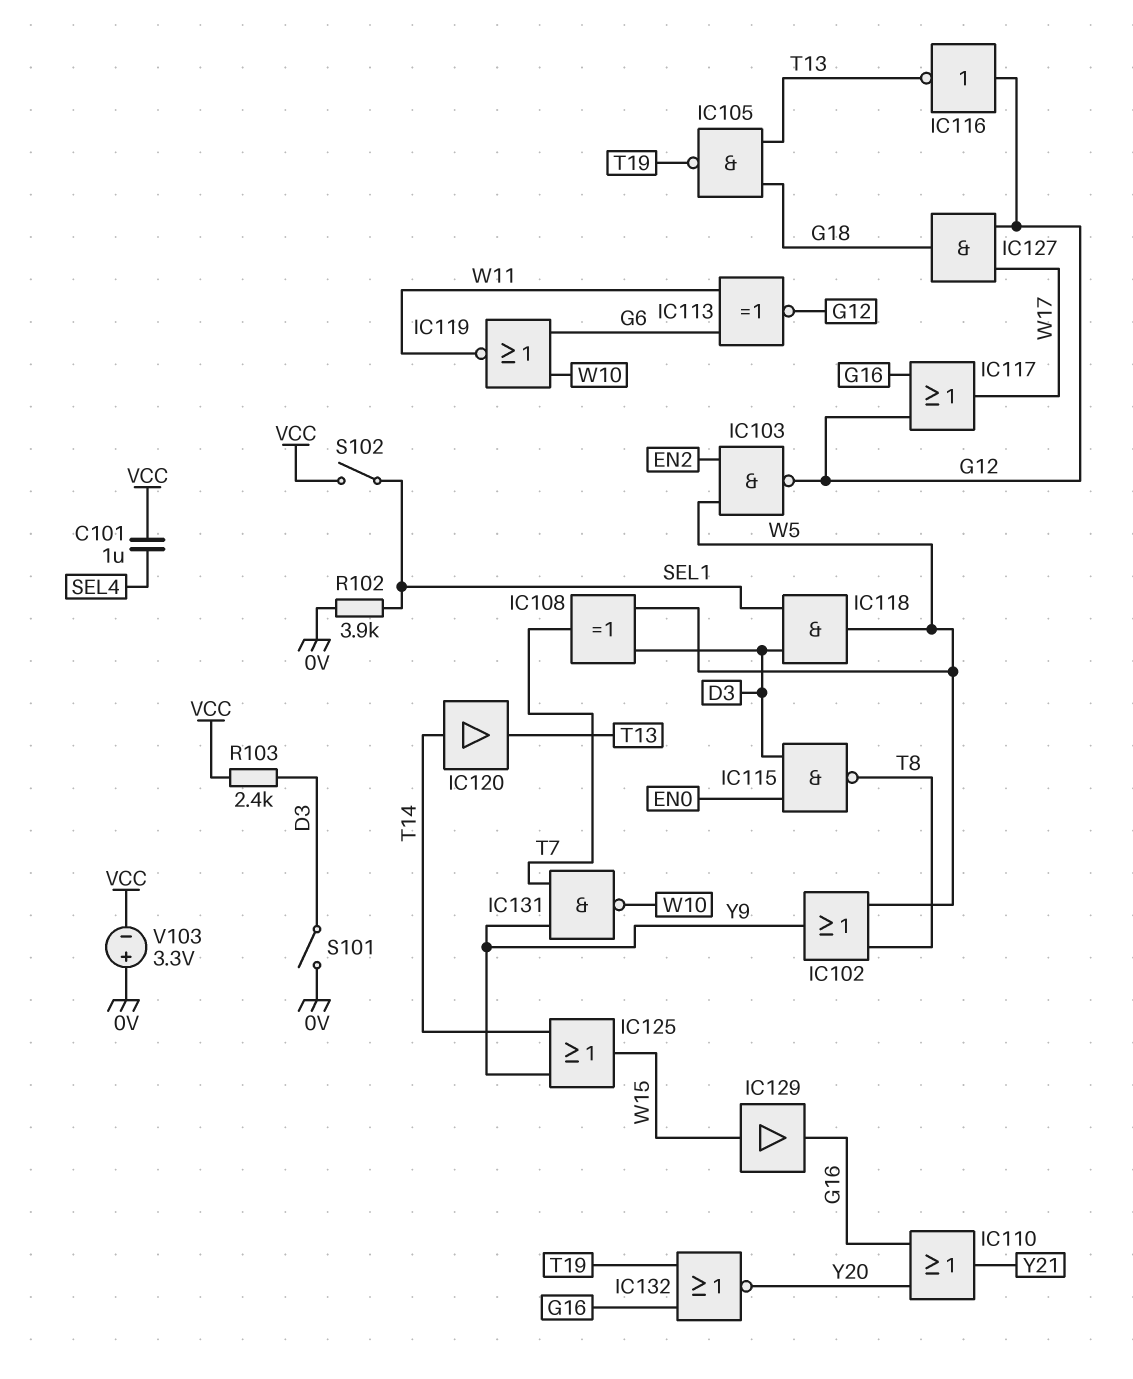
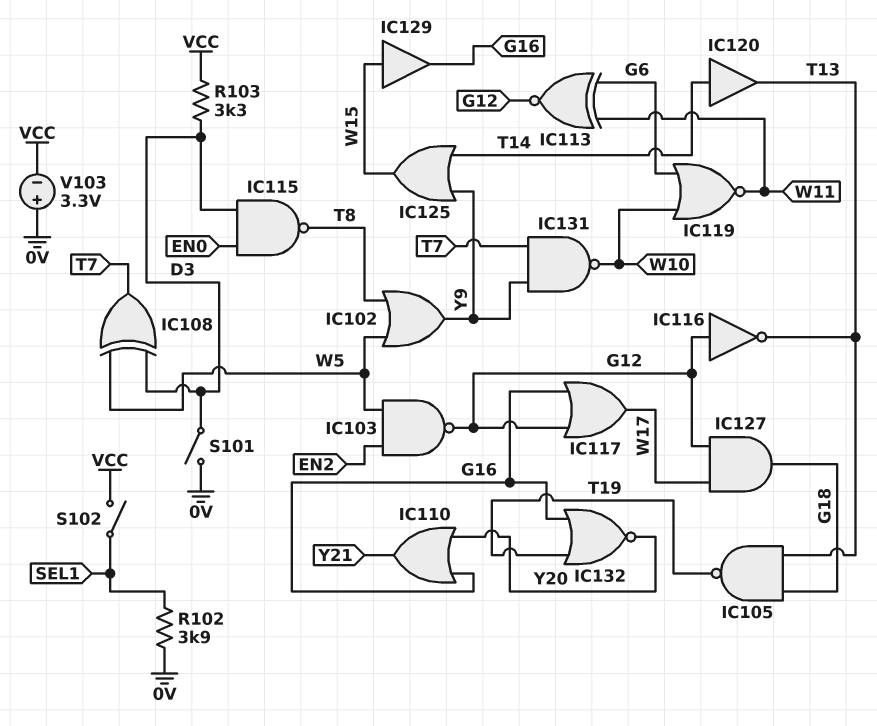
C101: 1uF (SEL4, VCC) -> none
IC118: AND (in D3, in SEL1, out W5) -> none
R103: 2.4k (D3, VCC) -> 3.3k (D3, VCC)

